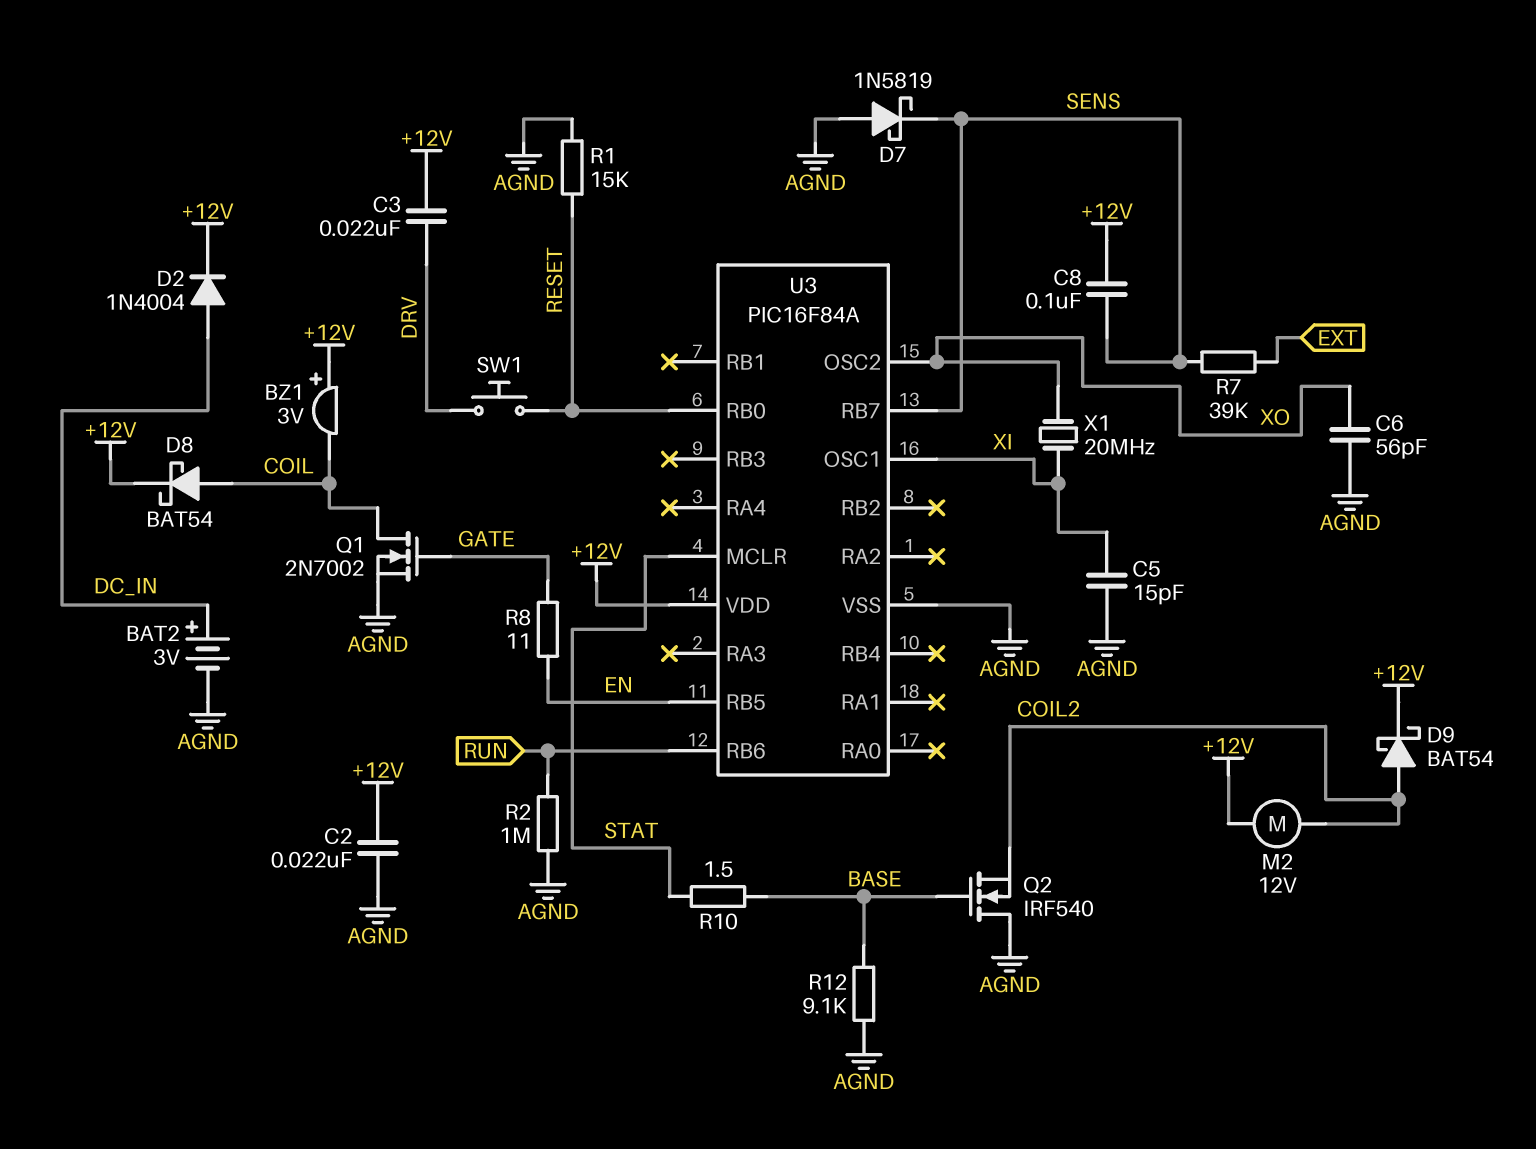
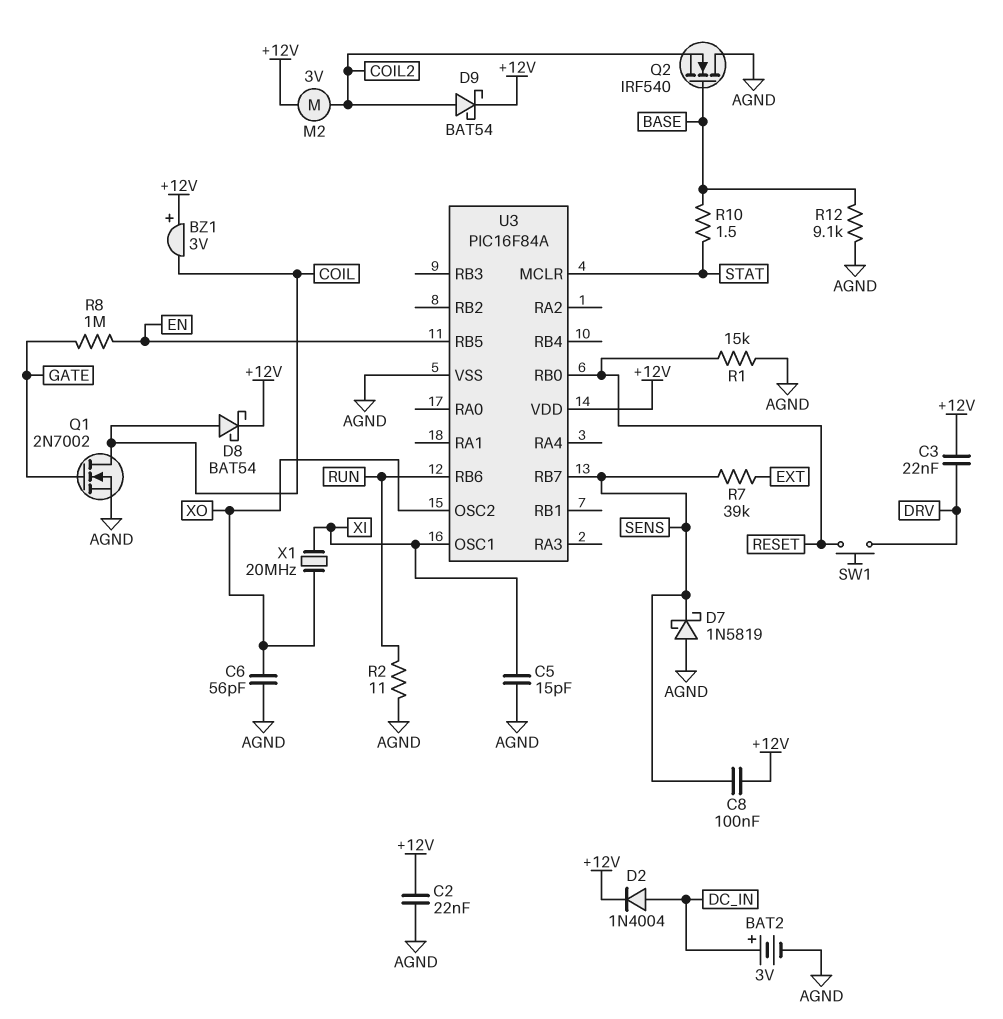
M2: motor 12V (+12V, COIL2) -> motor 3V (+12V, COIL2)
R2: 1M (AGND, RUN) -> 11 (AGND, RUN)
R8: 11 (EN, GATE) -> 1M (EN, GATE)

